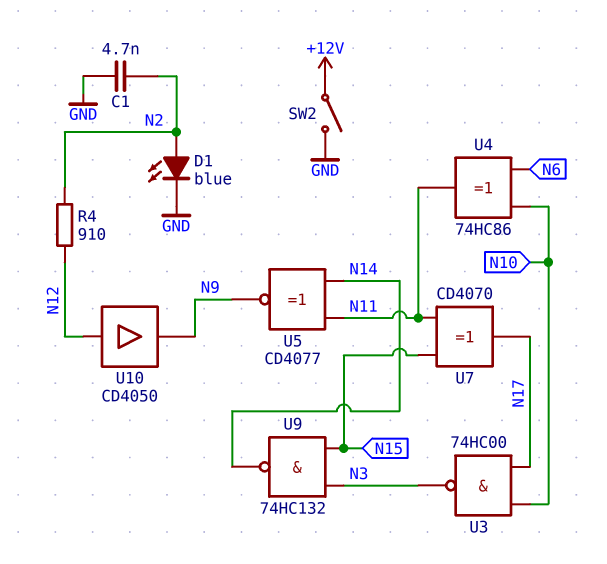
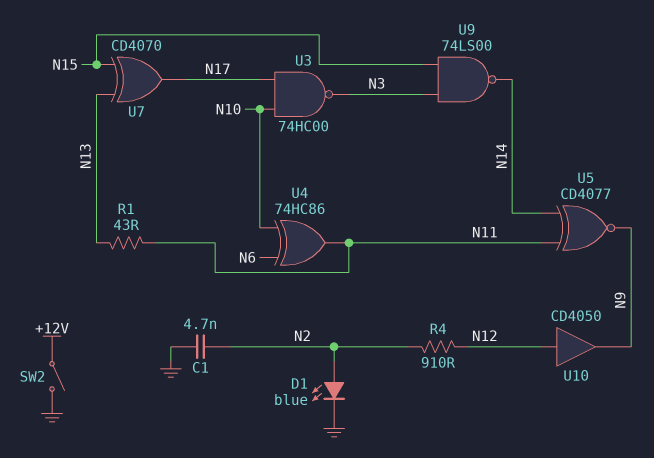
R1: none -> 43 (N11, N13)
U7: XOR CD4070 (in N11, in N15, out N17) -> XOR CD4070 (in N13, in N15, out N17)
U9: NAND 74HC132 (in N3, in N15, out N14) -> NAND 74LS00 (in N3, in N15, out N14)

